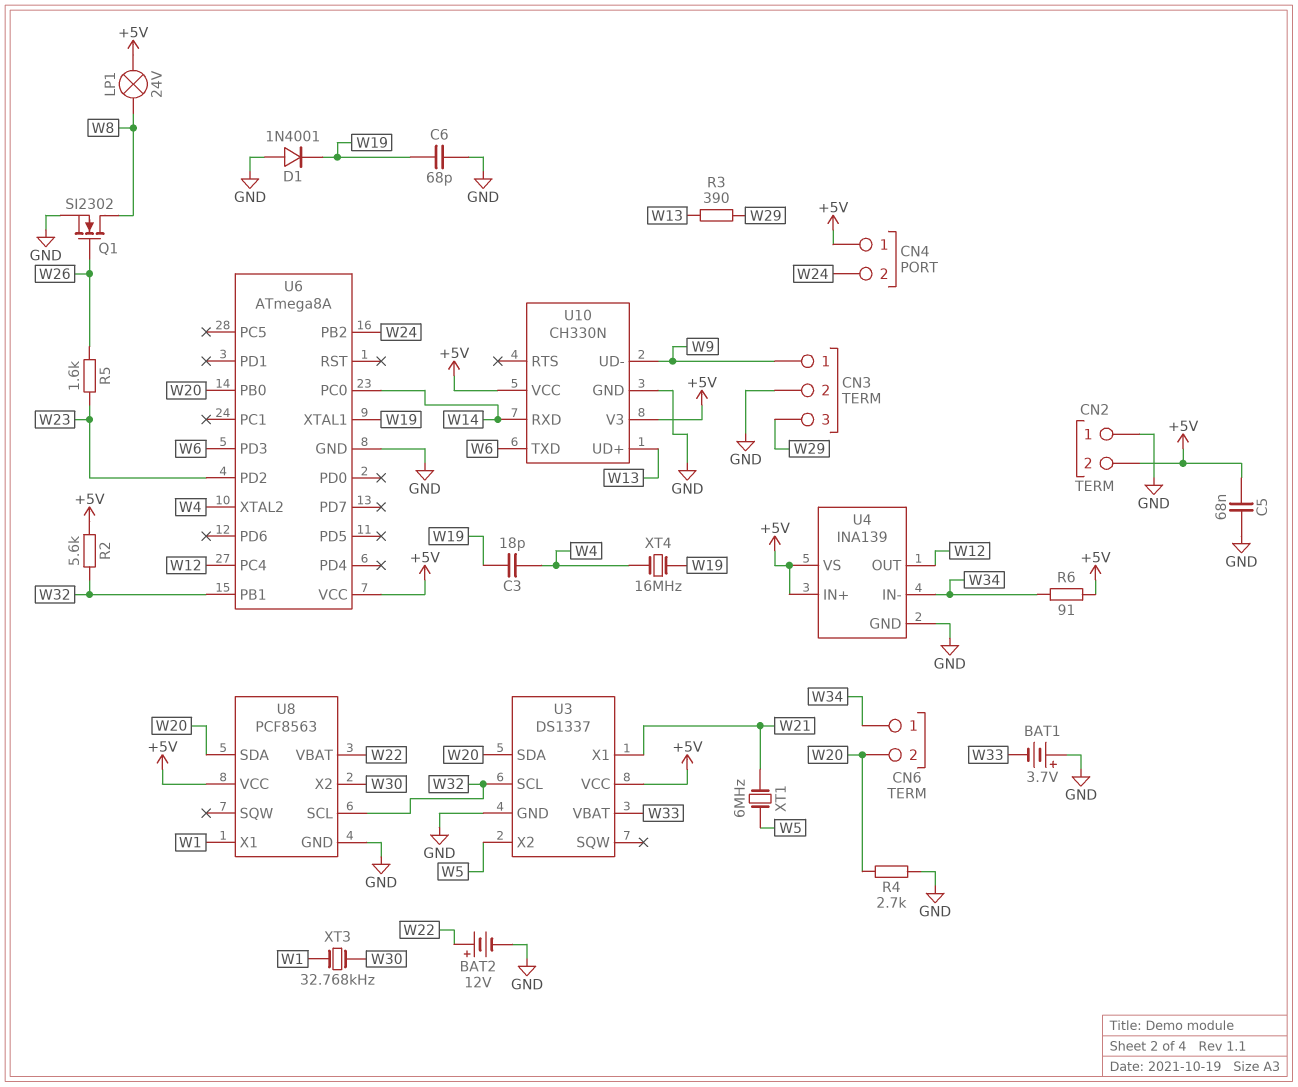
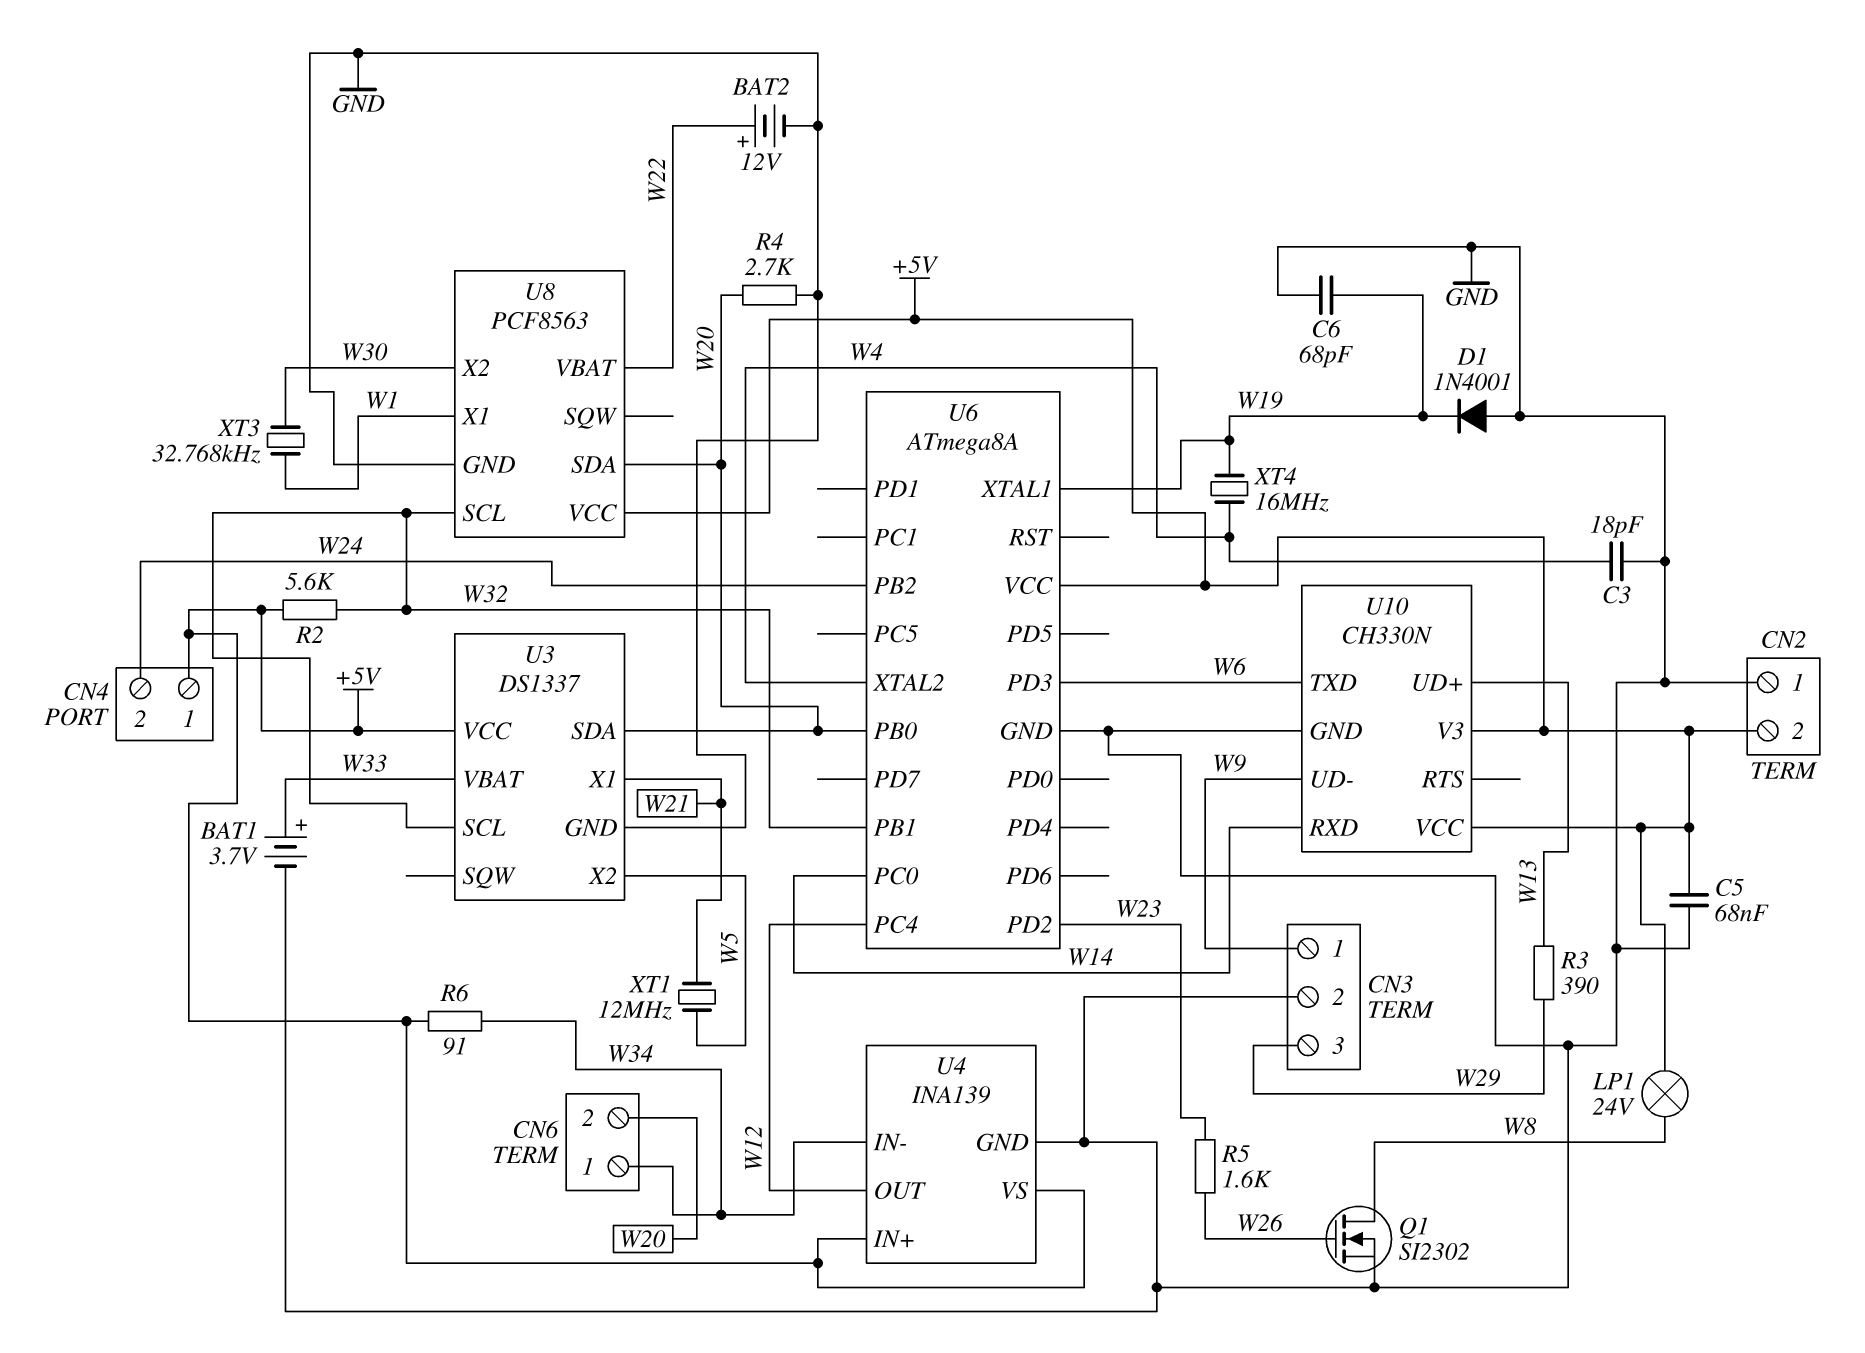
BAT1: 3.7V (plus GND, minus W33) -> 3.7V (plus W33, minus GND)
C3: 18pF (W4, W19) -> 18pF (GND, W4)
XT1: 6MHz (W5, W21) -> 12MHz (W5, W21)

